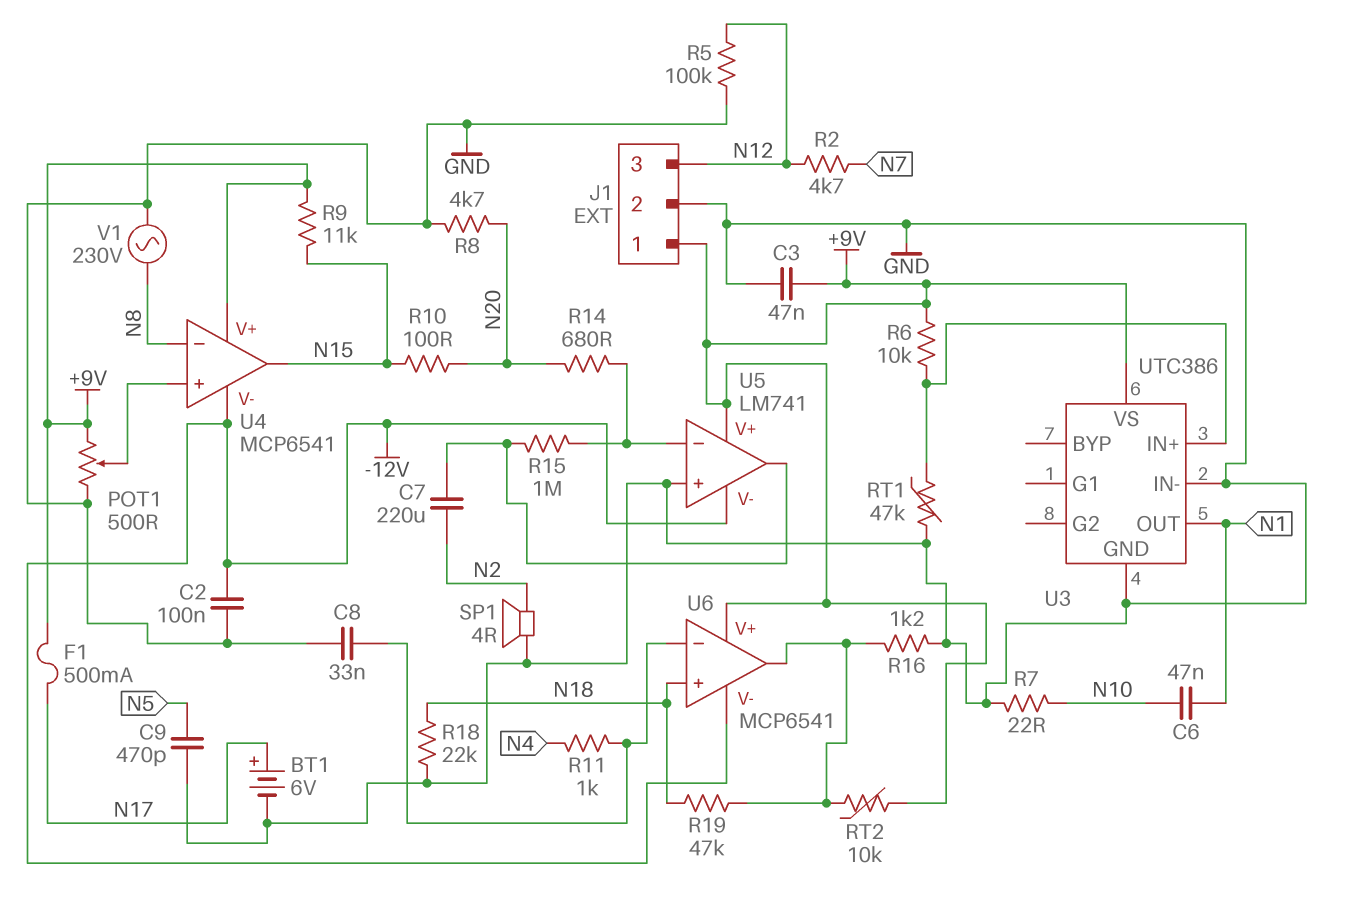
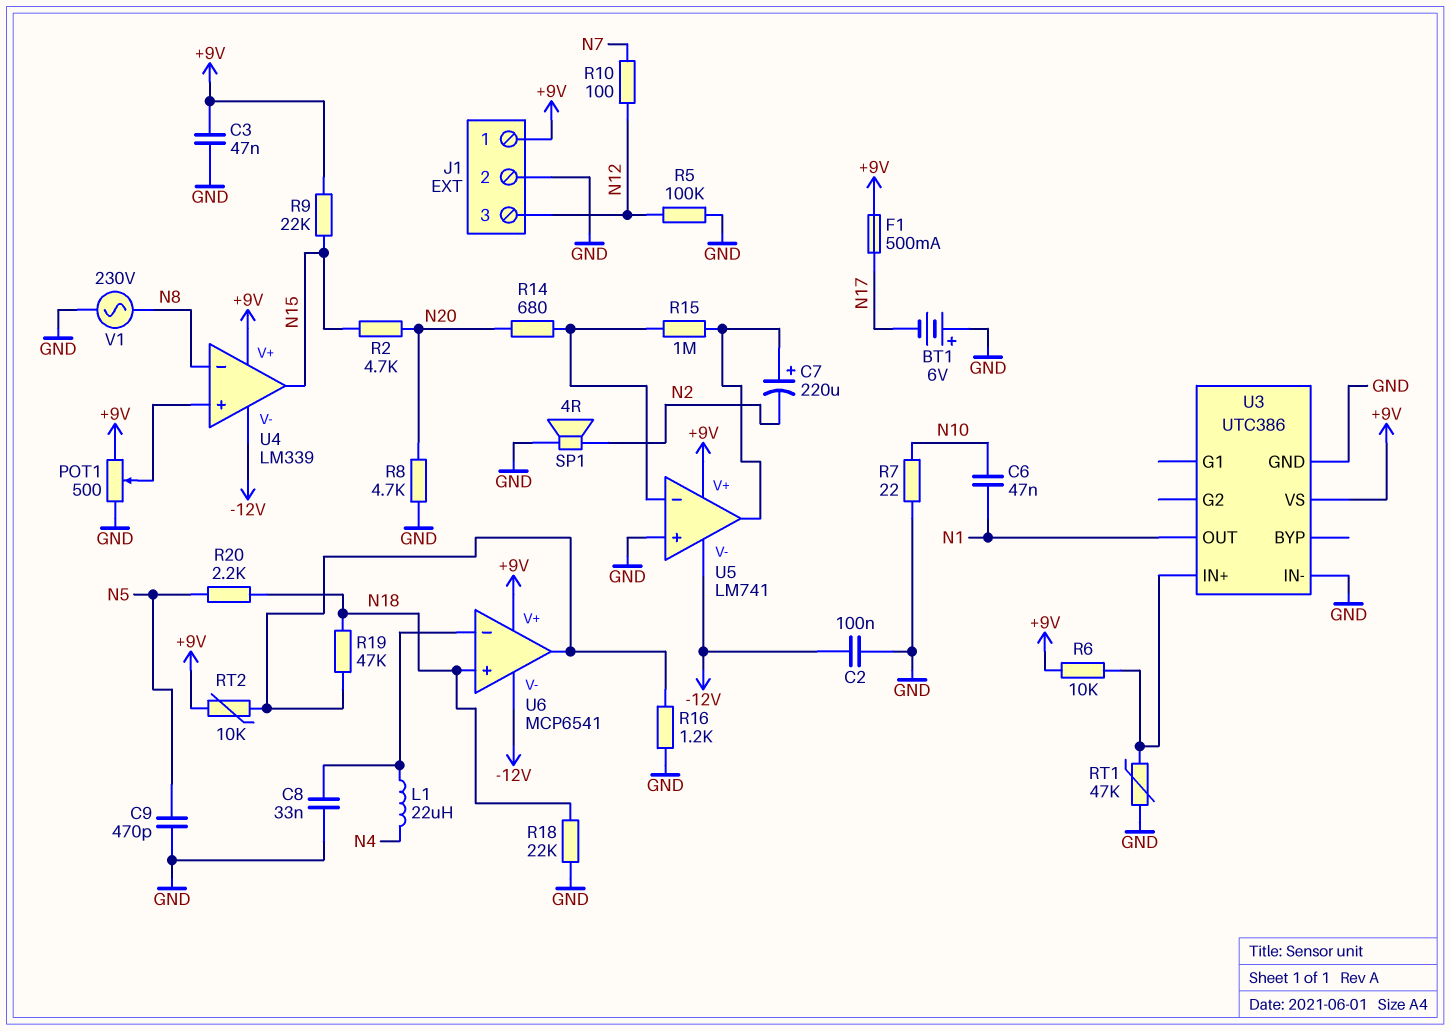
BT1: 6V (plus N17, minus GND) -> 6V (plus GND, minus N17)
C7: 220uF (N2, U5/out) -> 220uF (plus U5/out, minus N2)
L1: none -> 22uH (N4, U6/in-)
R2: 4.7k (N7, N12) -> 4.7k (N15, N20)
R9: 11k (+9V, N15) -> 22k (+9V, N15)
R10: 100 (N15, N20) -> 100 (N7, N12)
R11: 1k (N4, U6/in-) -> none
R20: none -> 2.2k (N5, N18)
U4: MCP6541 -> LM339

